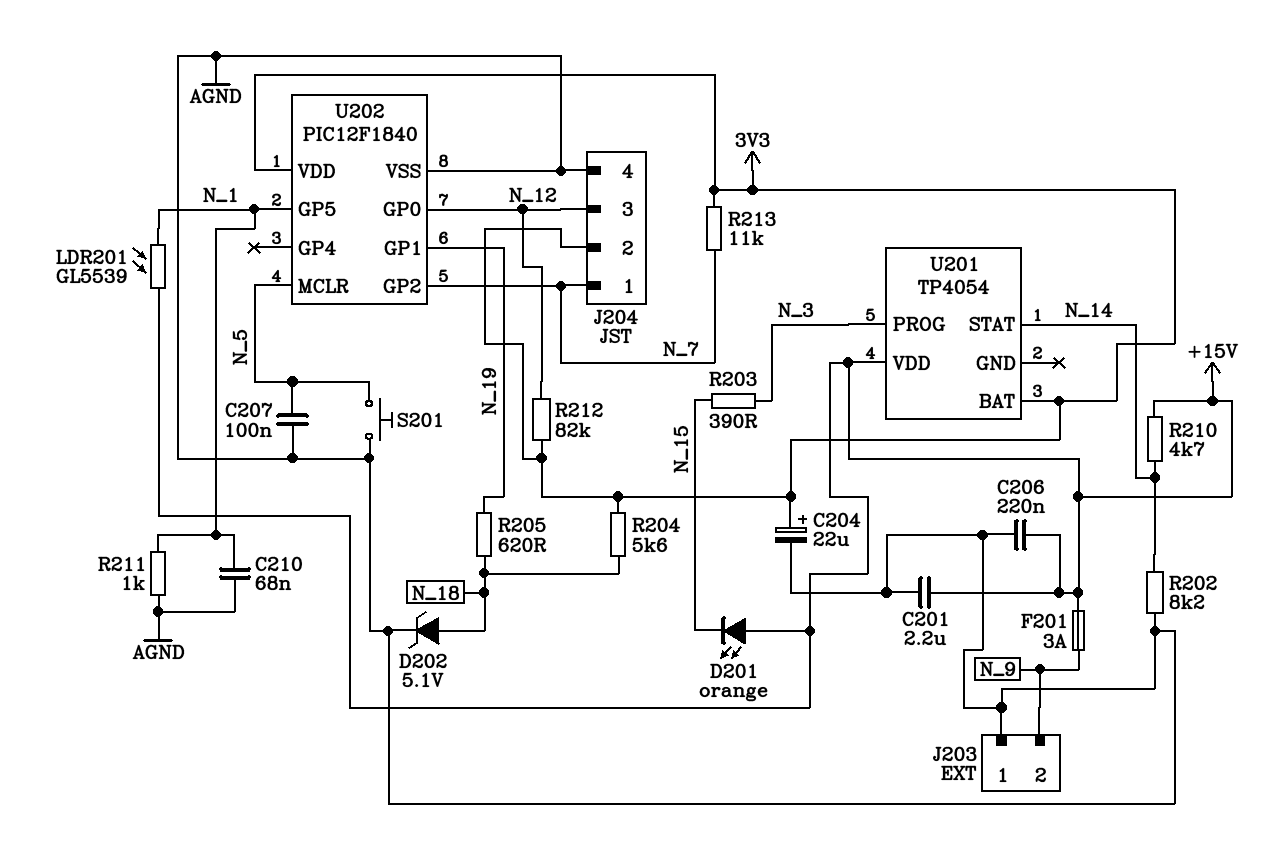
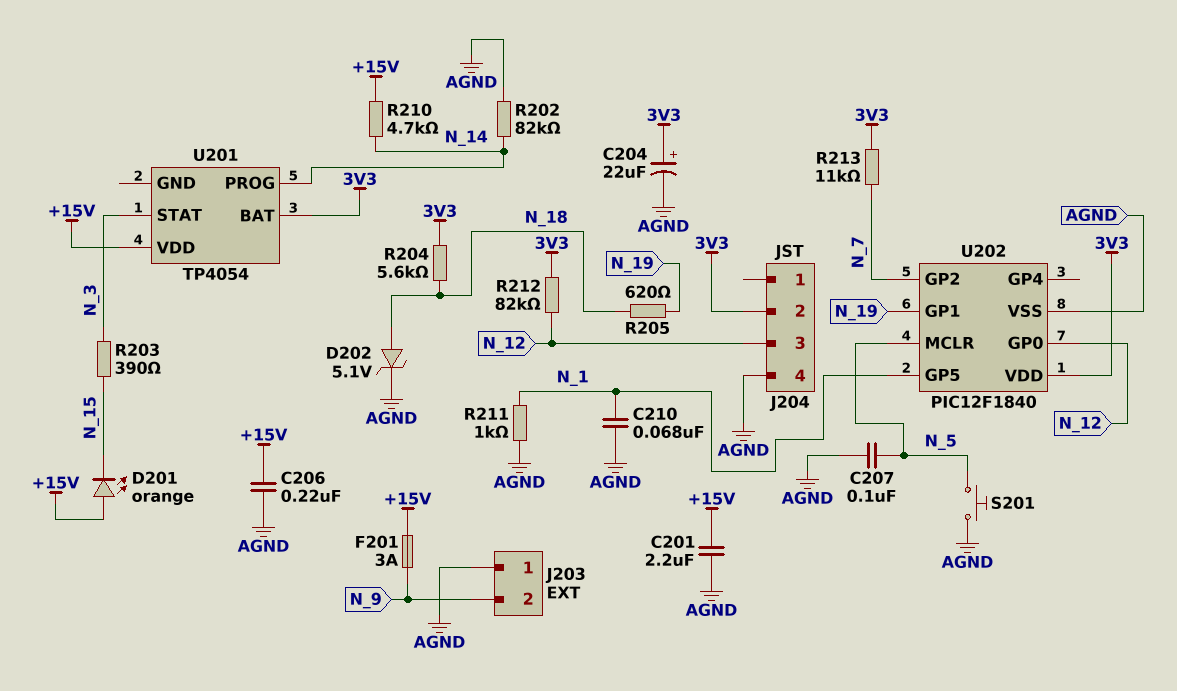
J204 pin 1: N_7 -> none
LDR201: GL5539 (+15V, N_1) -> none
R202: 8.2k (AGND, N_14) -> 82k (AGND, N_14)
U201 pin PROG: N_3 -> N_14
U201 pin STAT: N_14 -> N_3

